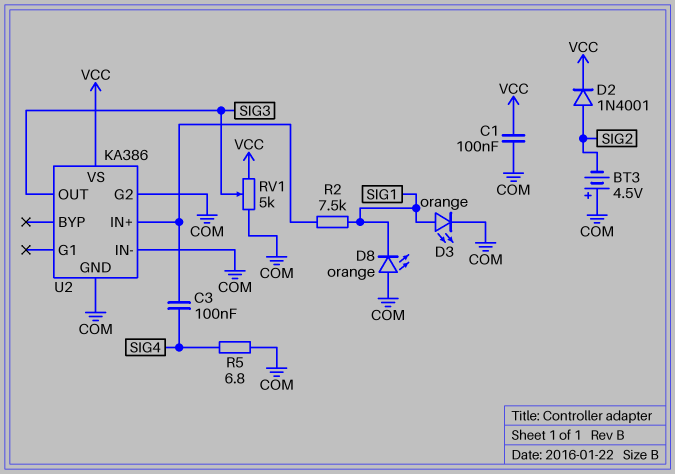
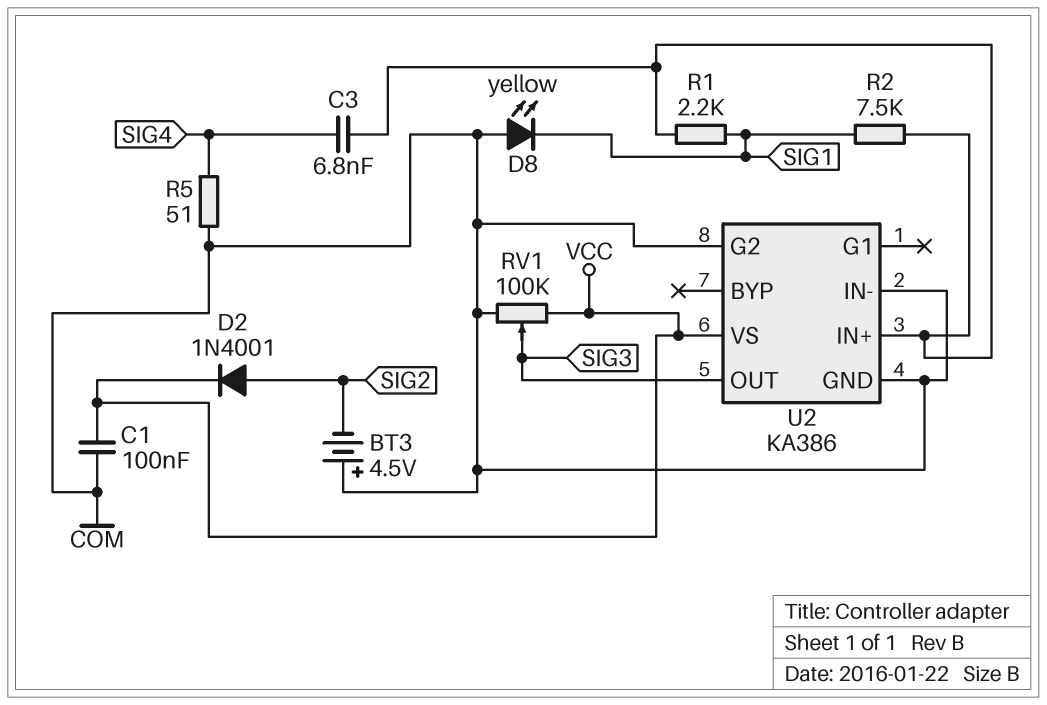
C3: 100nF (SIG4, U2/IN+) -> 6.8nF (SIG4, U2/IN+)
D3: LED orange (A SIG1, K COM) -> none
D8: LED orange (A COM, K SIG1) -> LED yellow (A COM, K SIG1)
R1: none -> 2.2k (SIG1, U2/IN+)
R5: 6.8 (COM, SIG4) -> 51 (COM, SIG4)
RV1: 5k (COM, VCC, wiper SIG3) -> 100k (COM, VCC, wiper SIG3)

